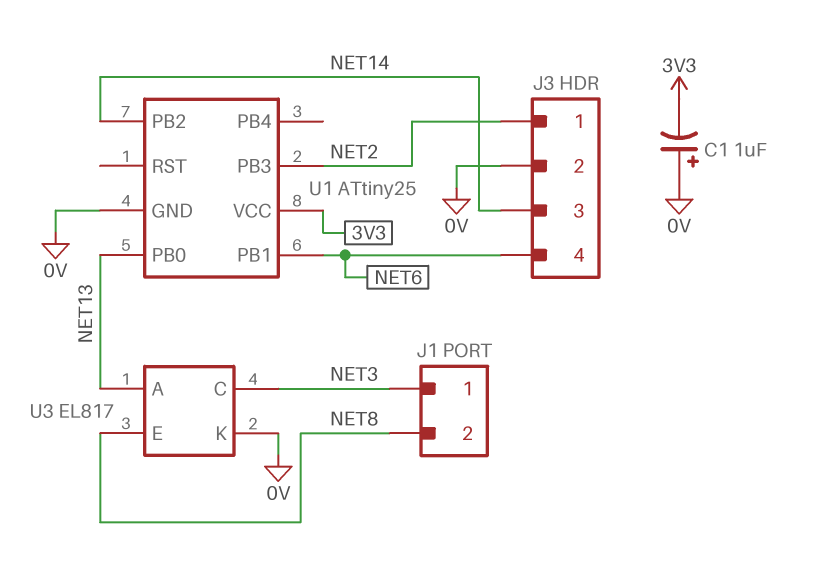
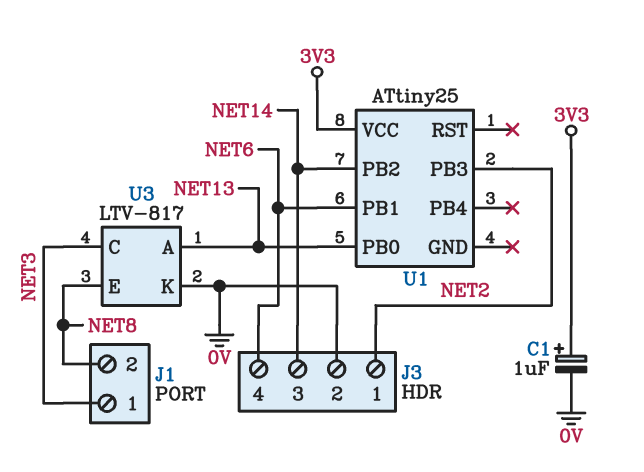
C1: 1uF (plus 0V, minus 3V3) -> 1uF (plus 3V3, minus 0V)
U1 pin GND: 0V -> none
U3: EL817 -> LTV-817

